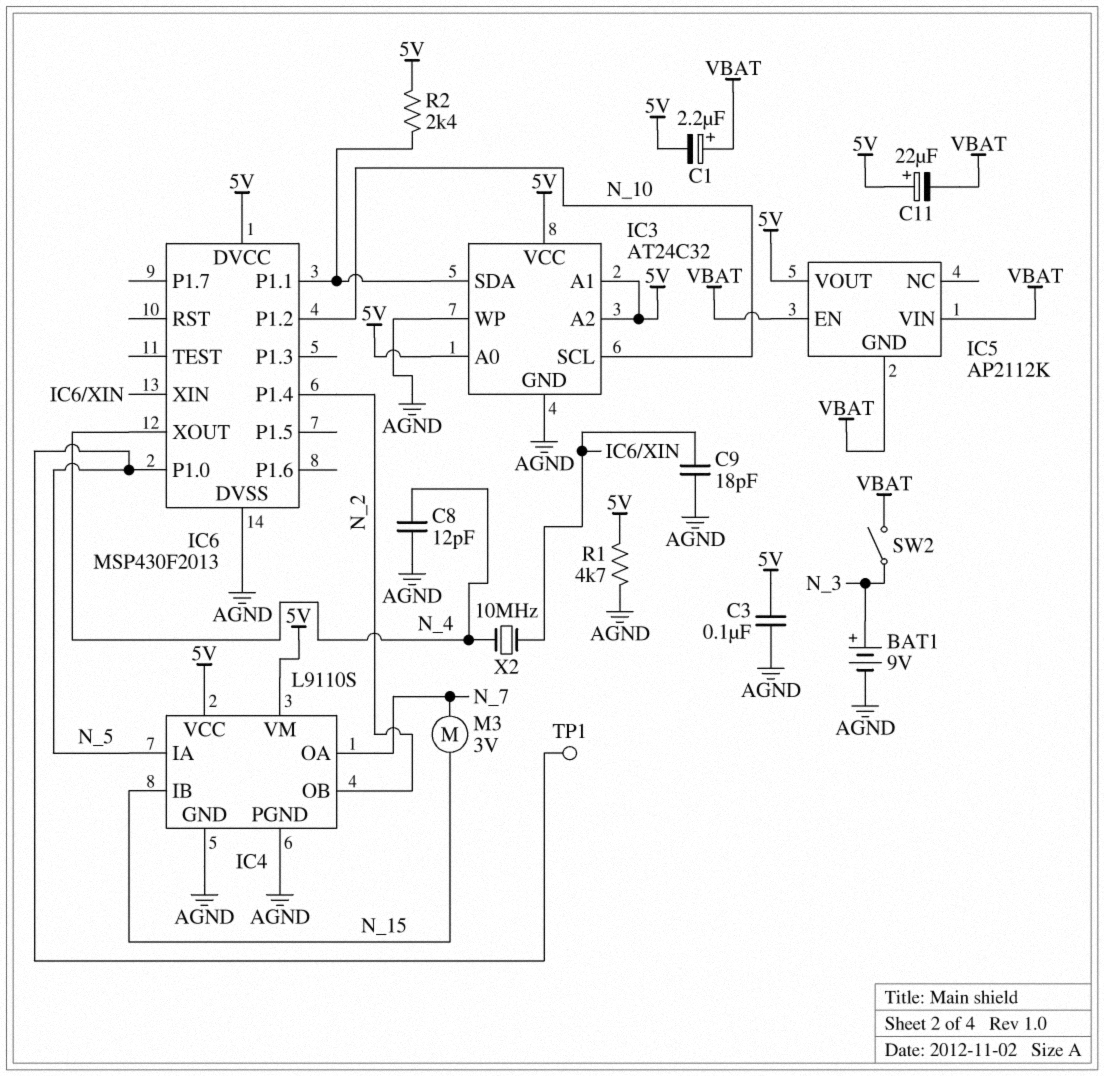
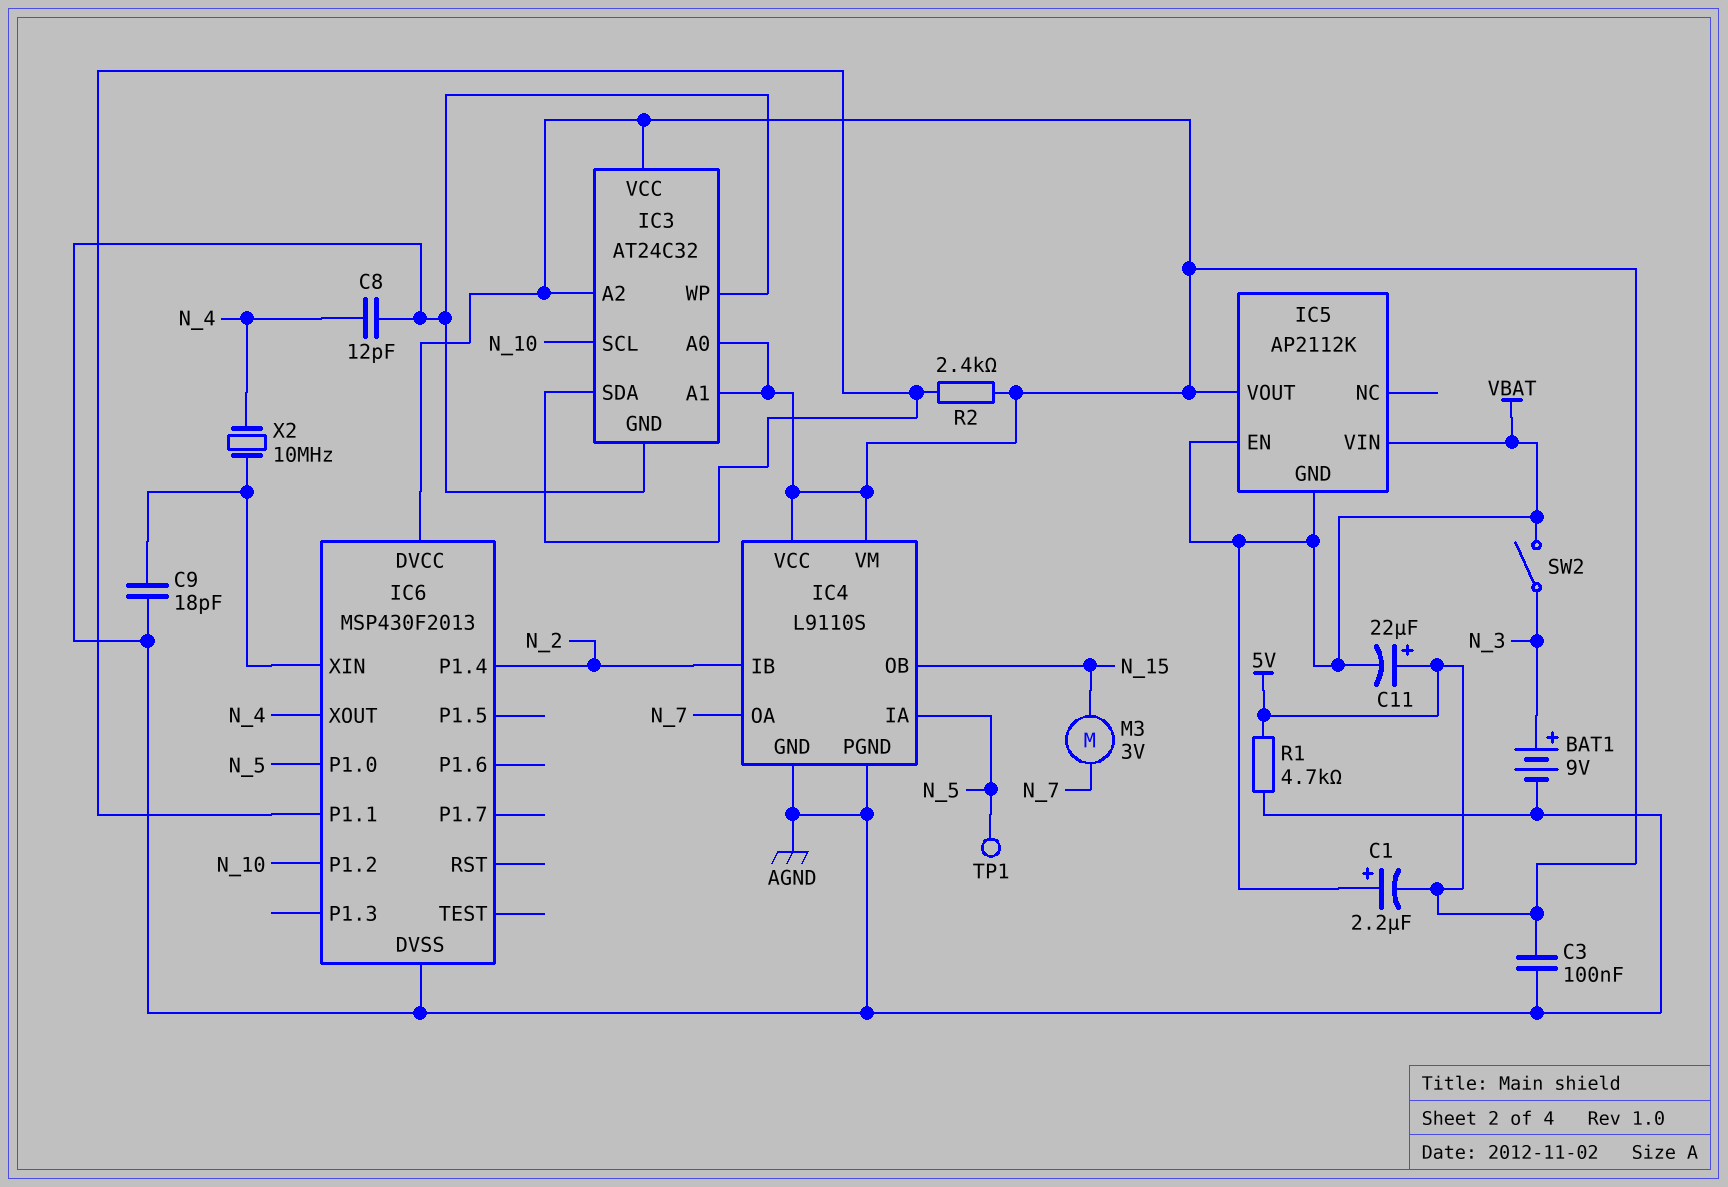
IC4 pin IB: N_15 -> N_2
IC4 pin OB: N_2 -> N_15

